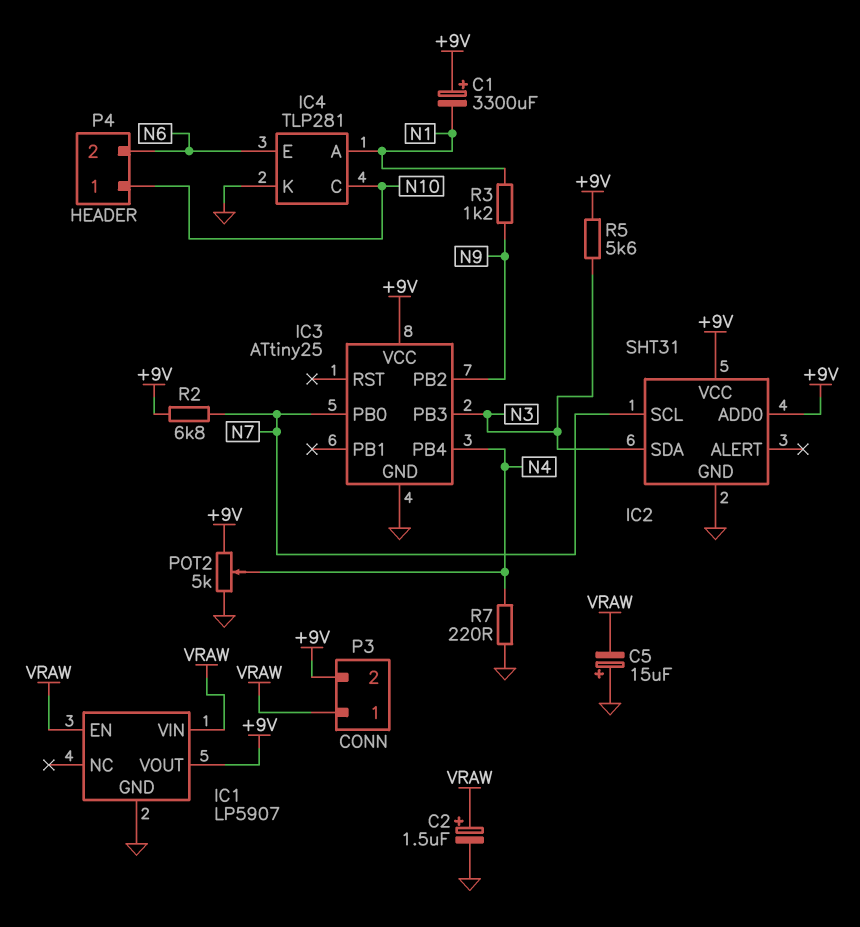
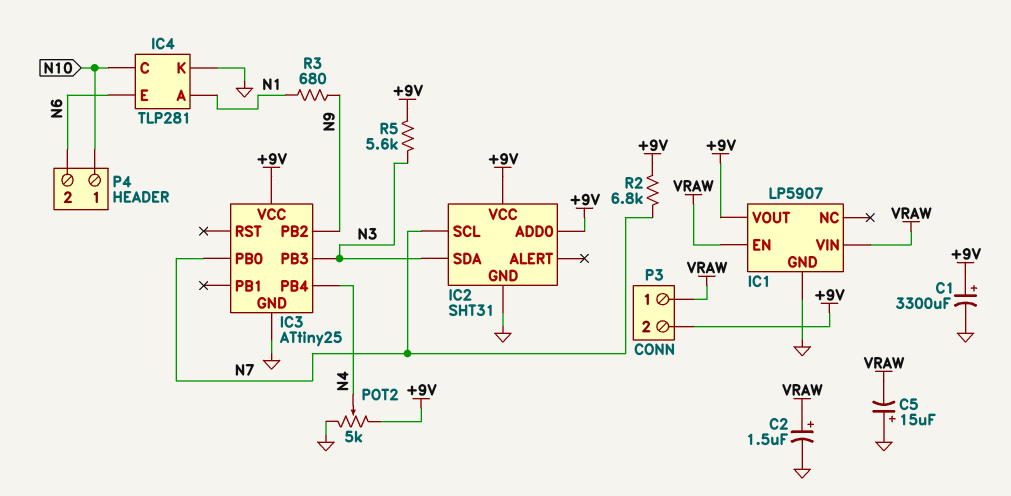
C1: 3300uF (plus +9V, minus N1) -> 3300uF (plus +9V, minus GND)
R3: 1.2k (N1, N9) -> 680 (N1, N9)
R7: 220 (GND, N4) -> none

